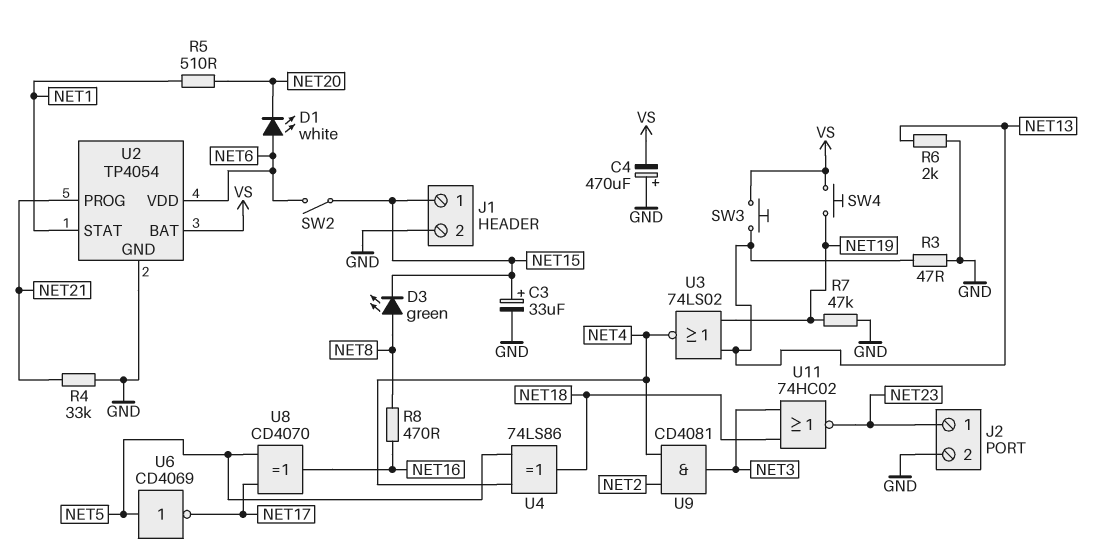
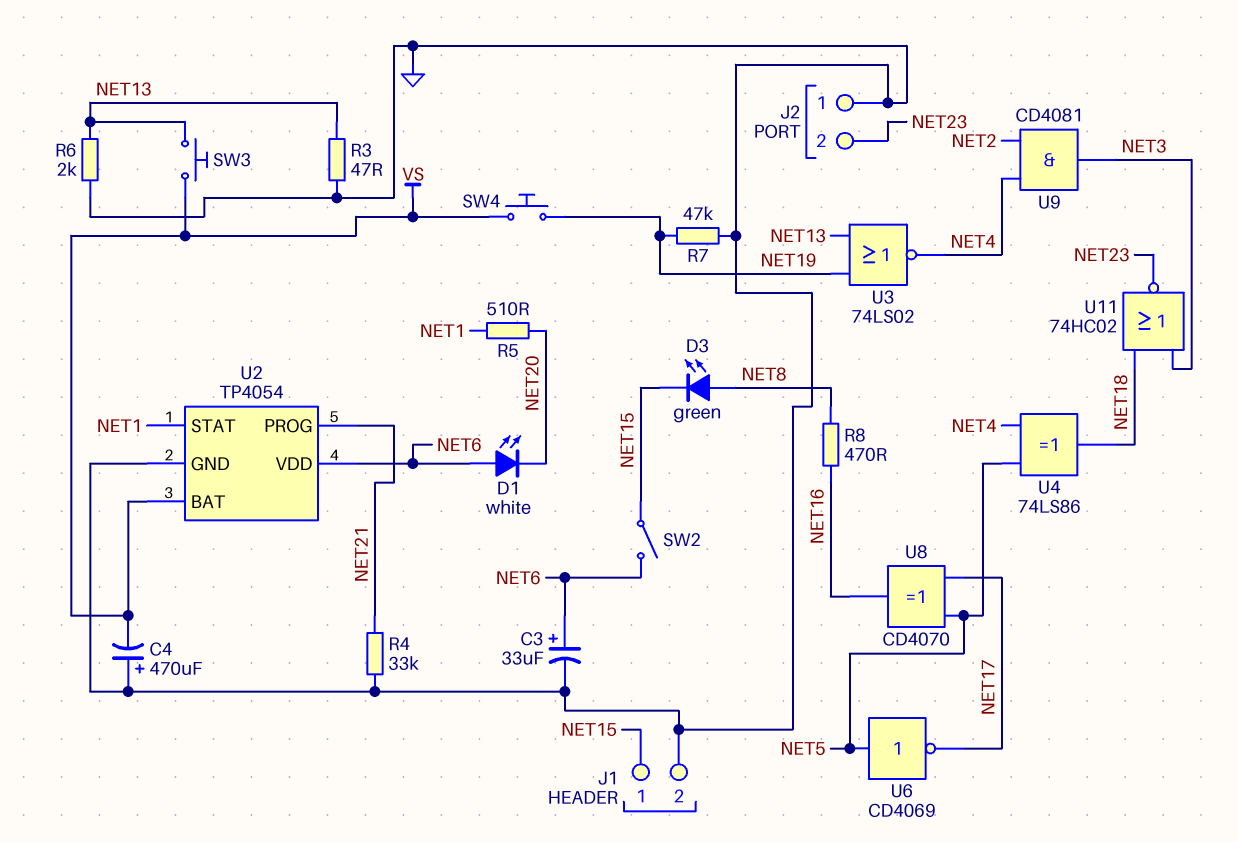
C3: 33uF (plus NET15, minus GND) -> 33uF (plus NET6, minus GND)
J2 pin 1: NET23 -> GND
J2 pin 2: GND -> NET23

